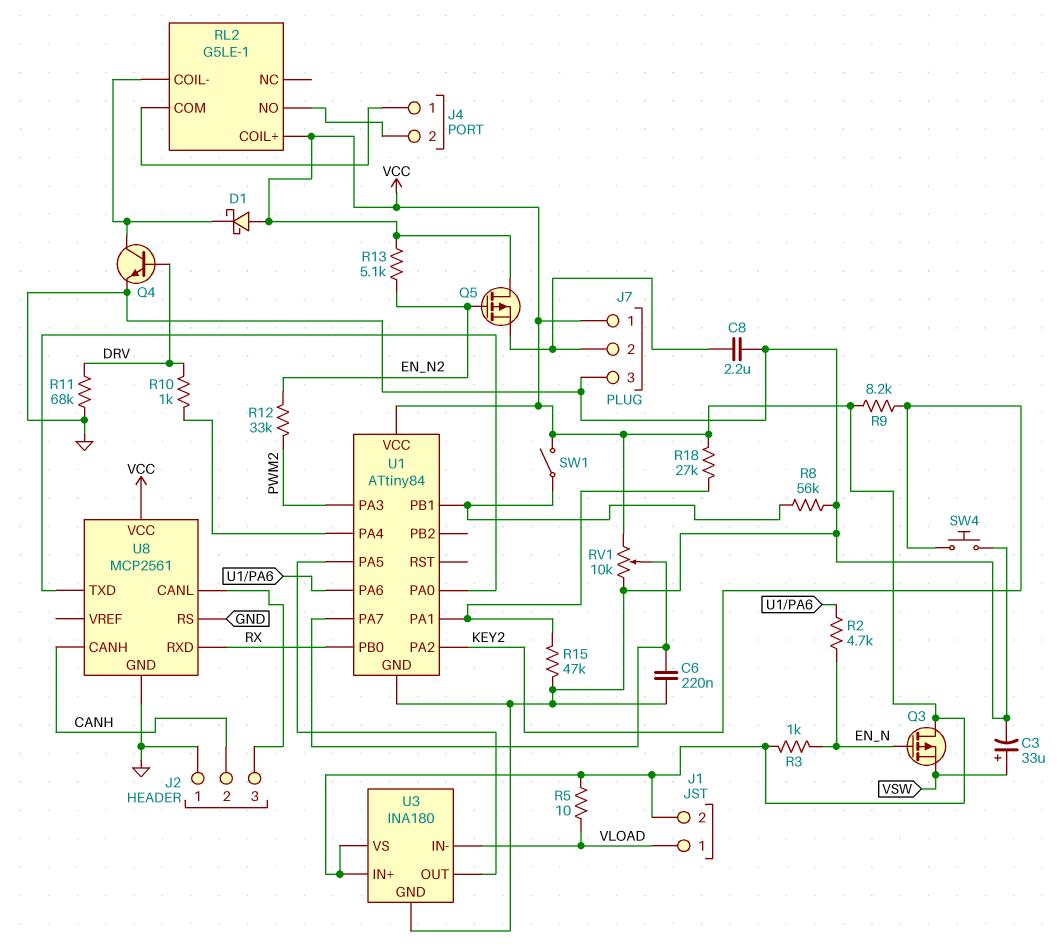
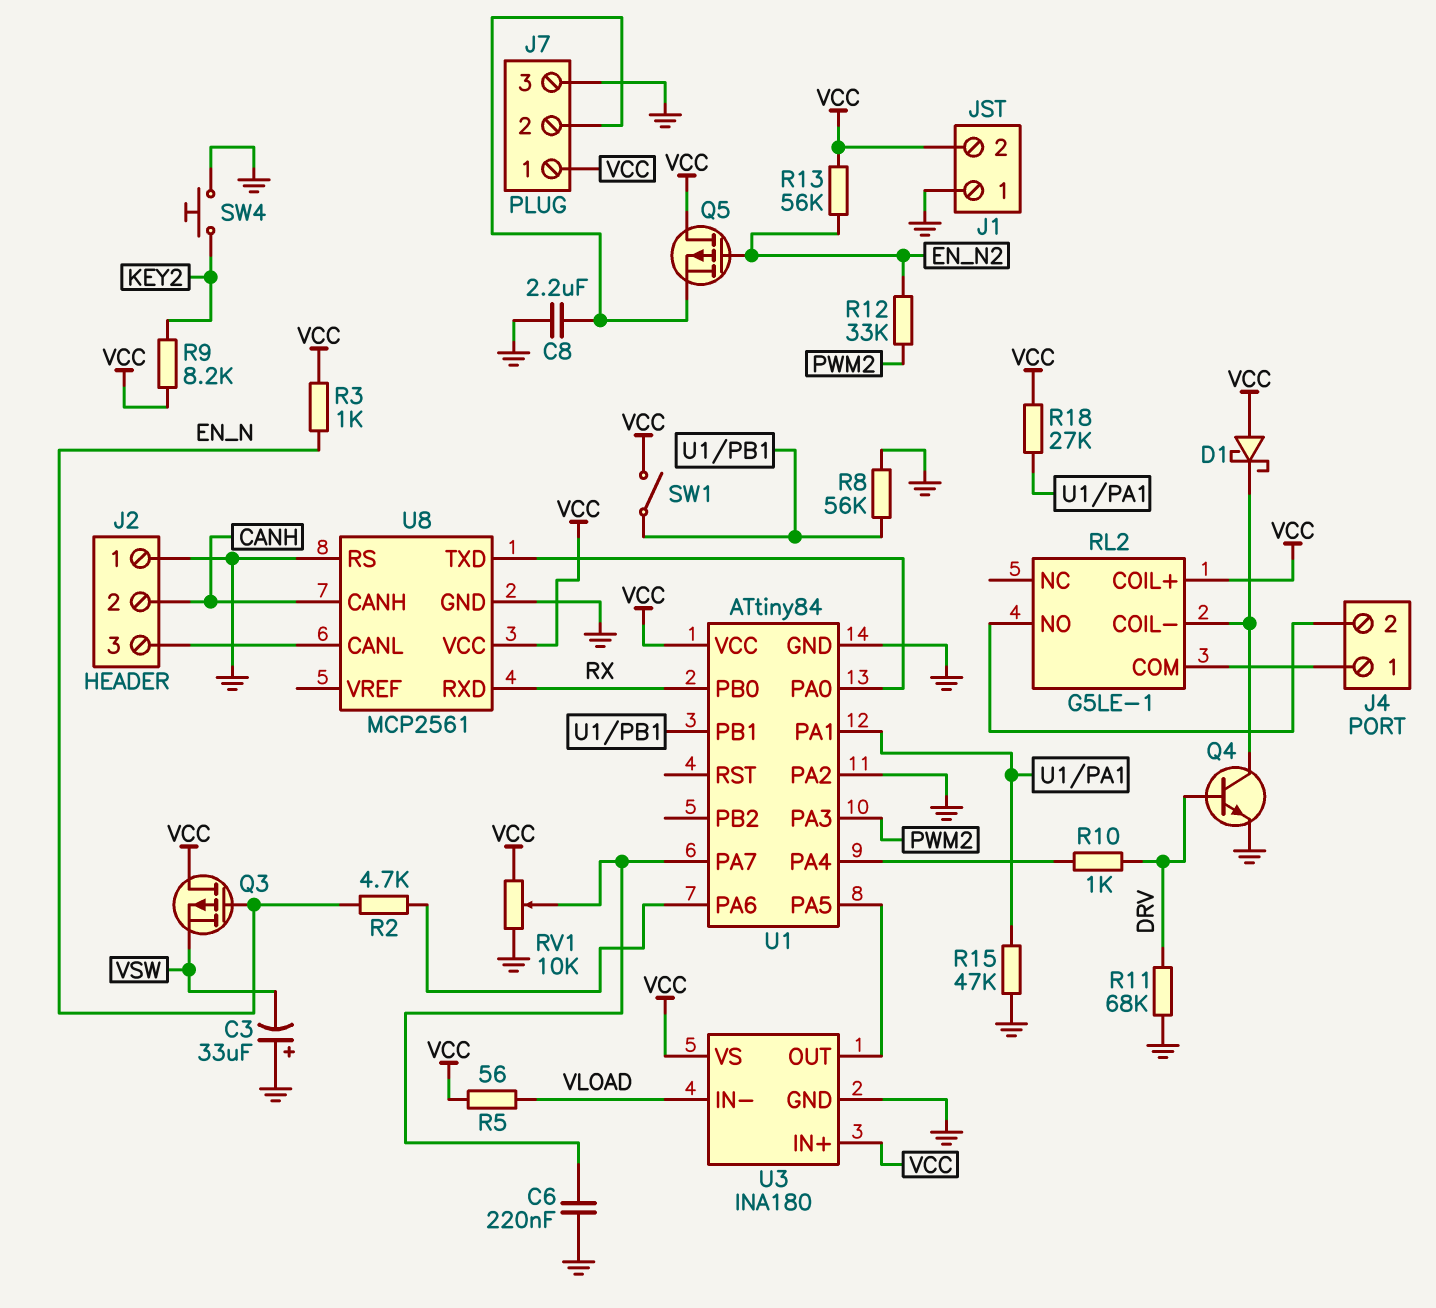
C3: 33uF (plus VSW, minus GND) -> 33uF (plus GND, minus VSW)
J1 pin 1: VLOAD -> GND
R5: 10 (VCC, VLOAD) -> 56 (VCC, VLOAD)
R13: 5.1k (EN_N2, VCC) -> 56k (EN_N2, VCC)
U1 pin PA2: KEY2 -> GND

